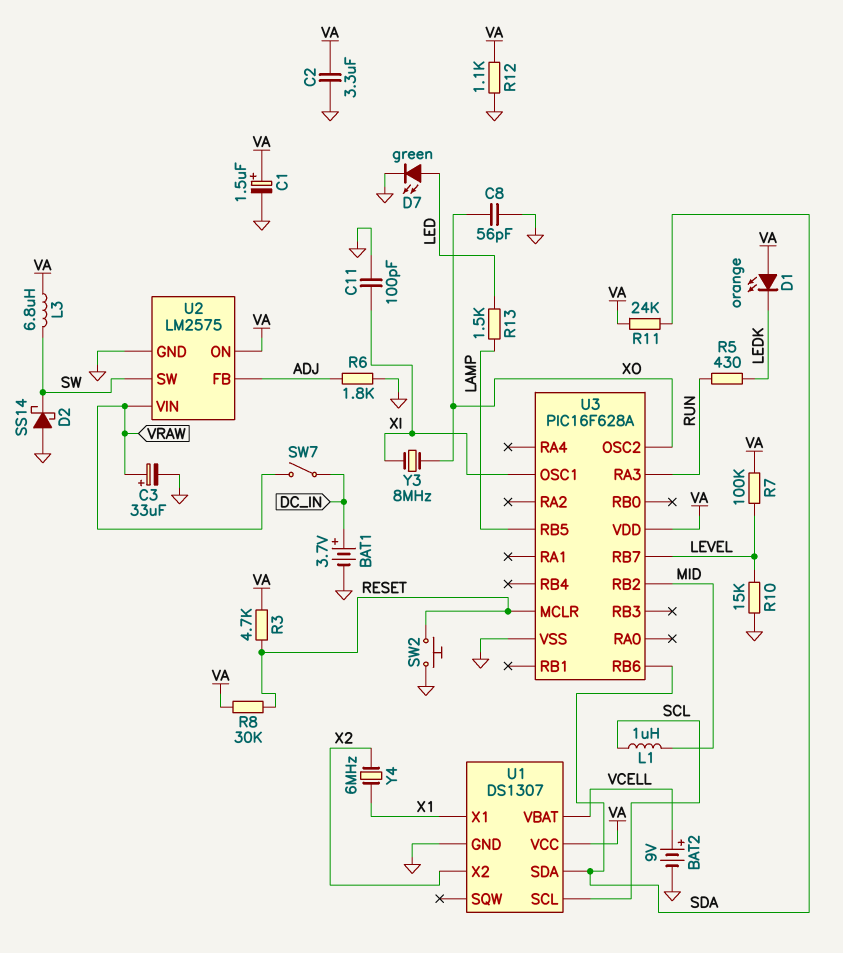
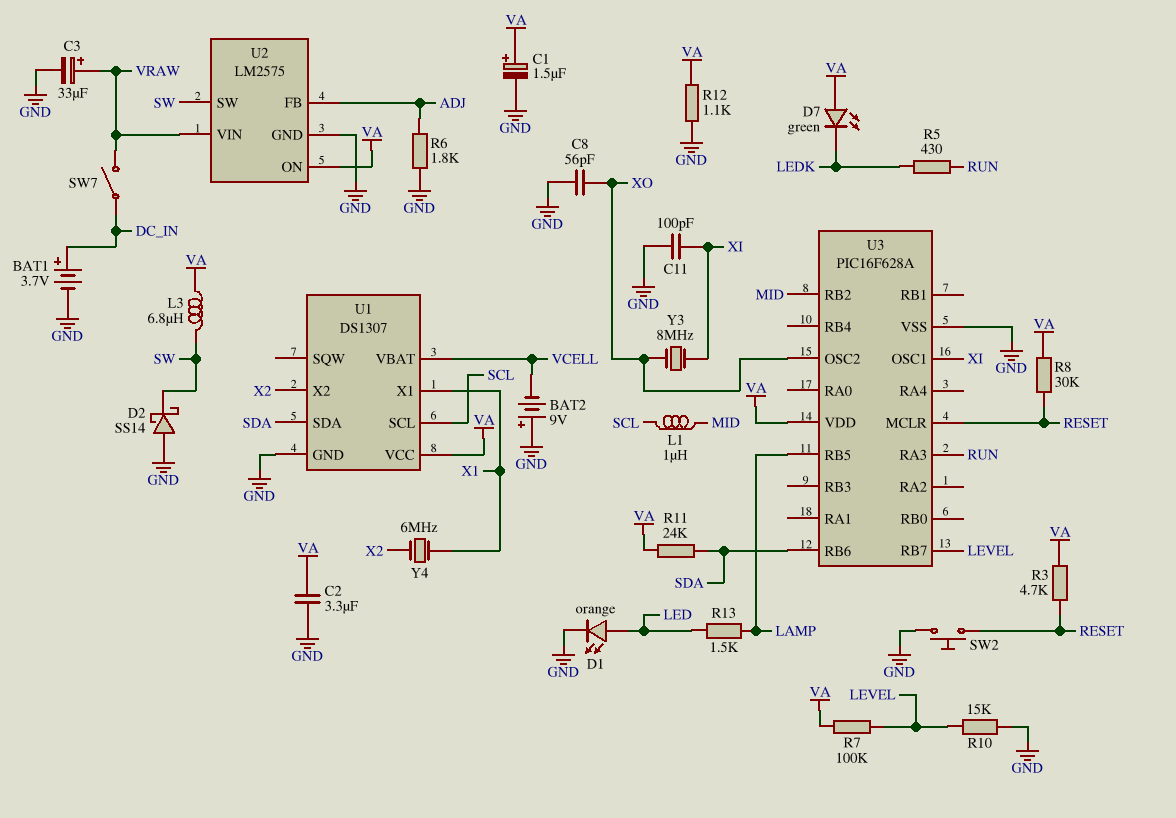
BAT2: 9V (plus VCELL, minus GND) -> 9V (plus GND, minus VCELL)
D1: LED orange (A VA, K LEDK) -> LED orange (A LED, K GND)
D7: LED green (A LED, K GND) -> LED green (A VA, K LEDK)

